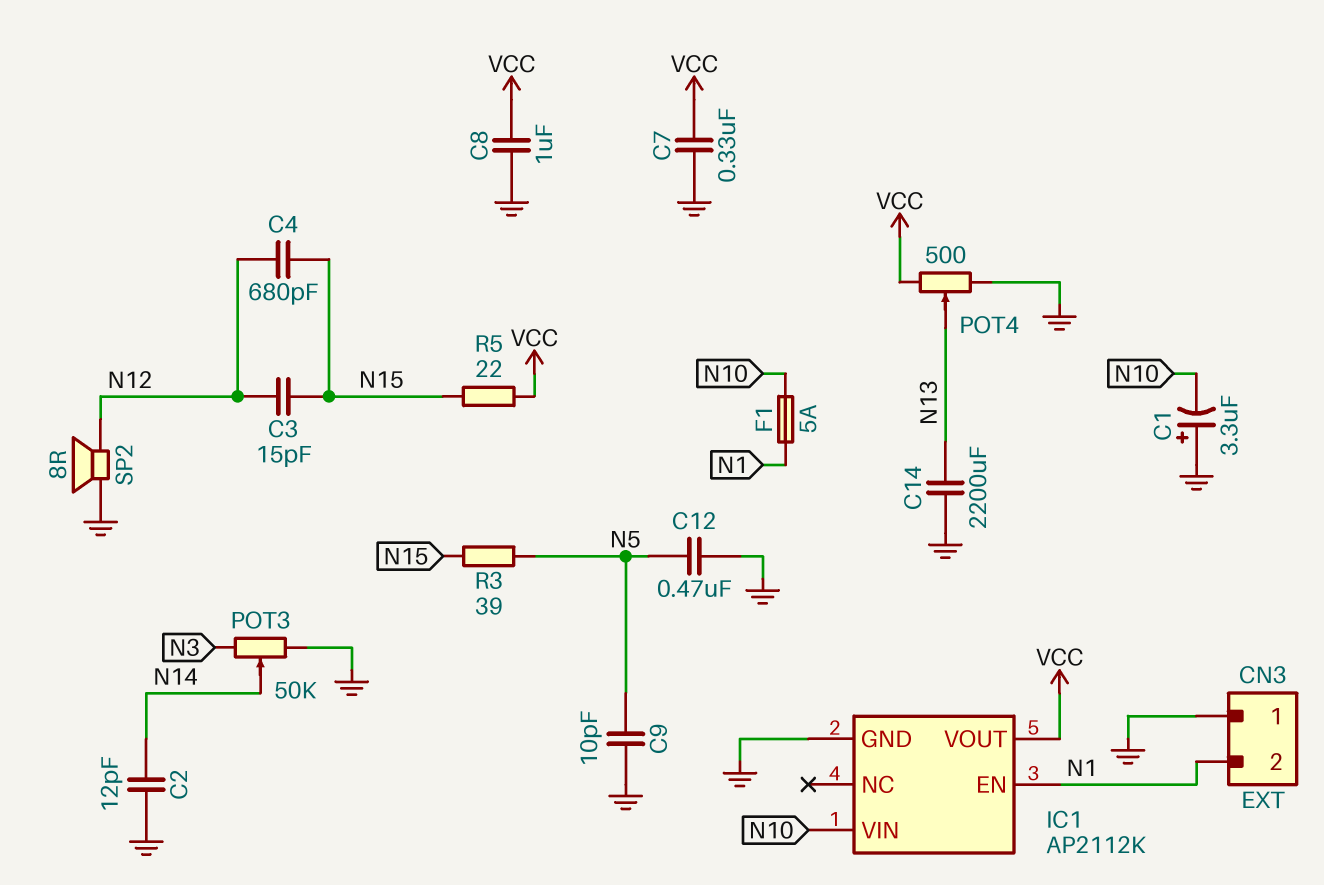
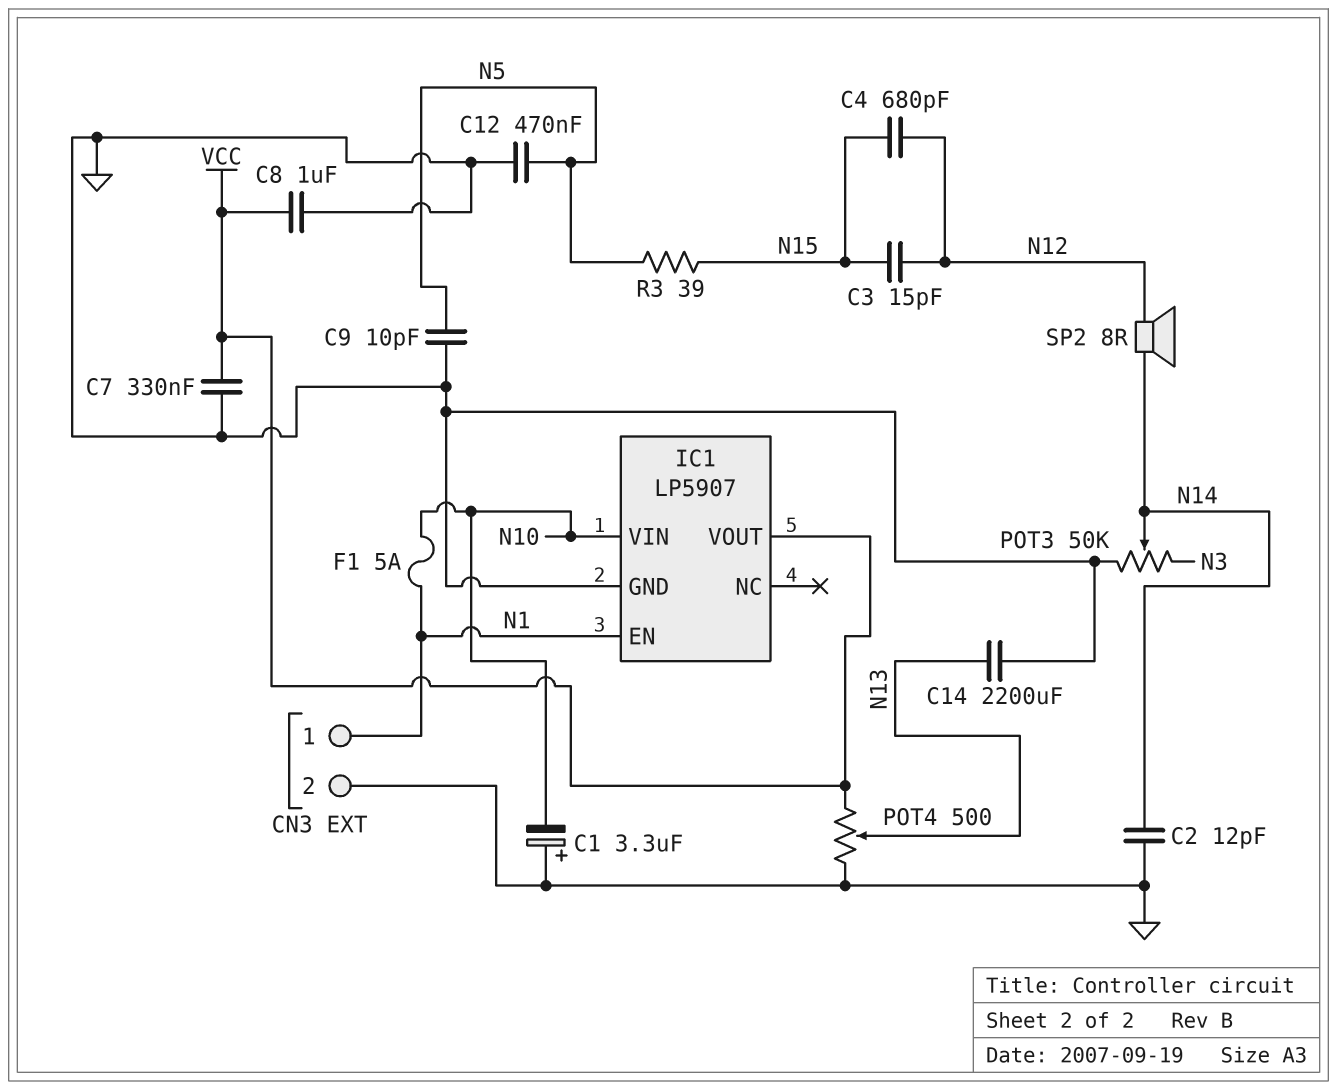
CN3 pin 1: GND -> N1
CN3 pin 2: N1 -> GND
IC1: AP2112K -> LP5907
R5: 22 (N15, VCC) -> none
SP2: speaker 8R (GND, N12) -> speaker 8R (N12, N14)

